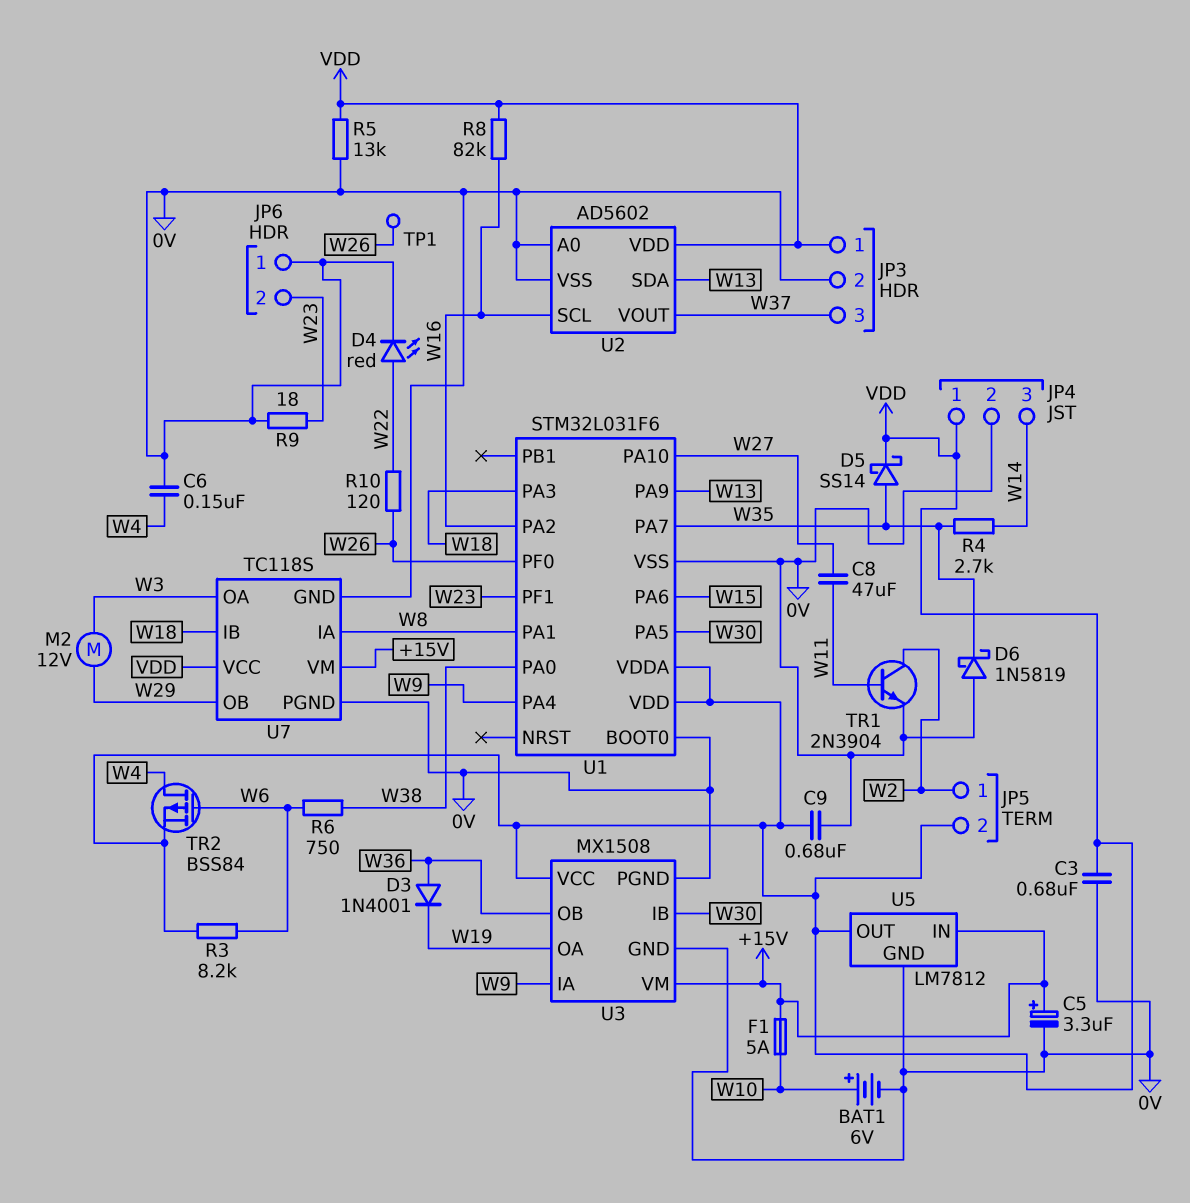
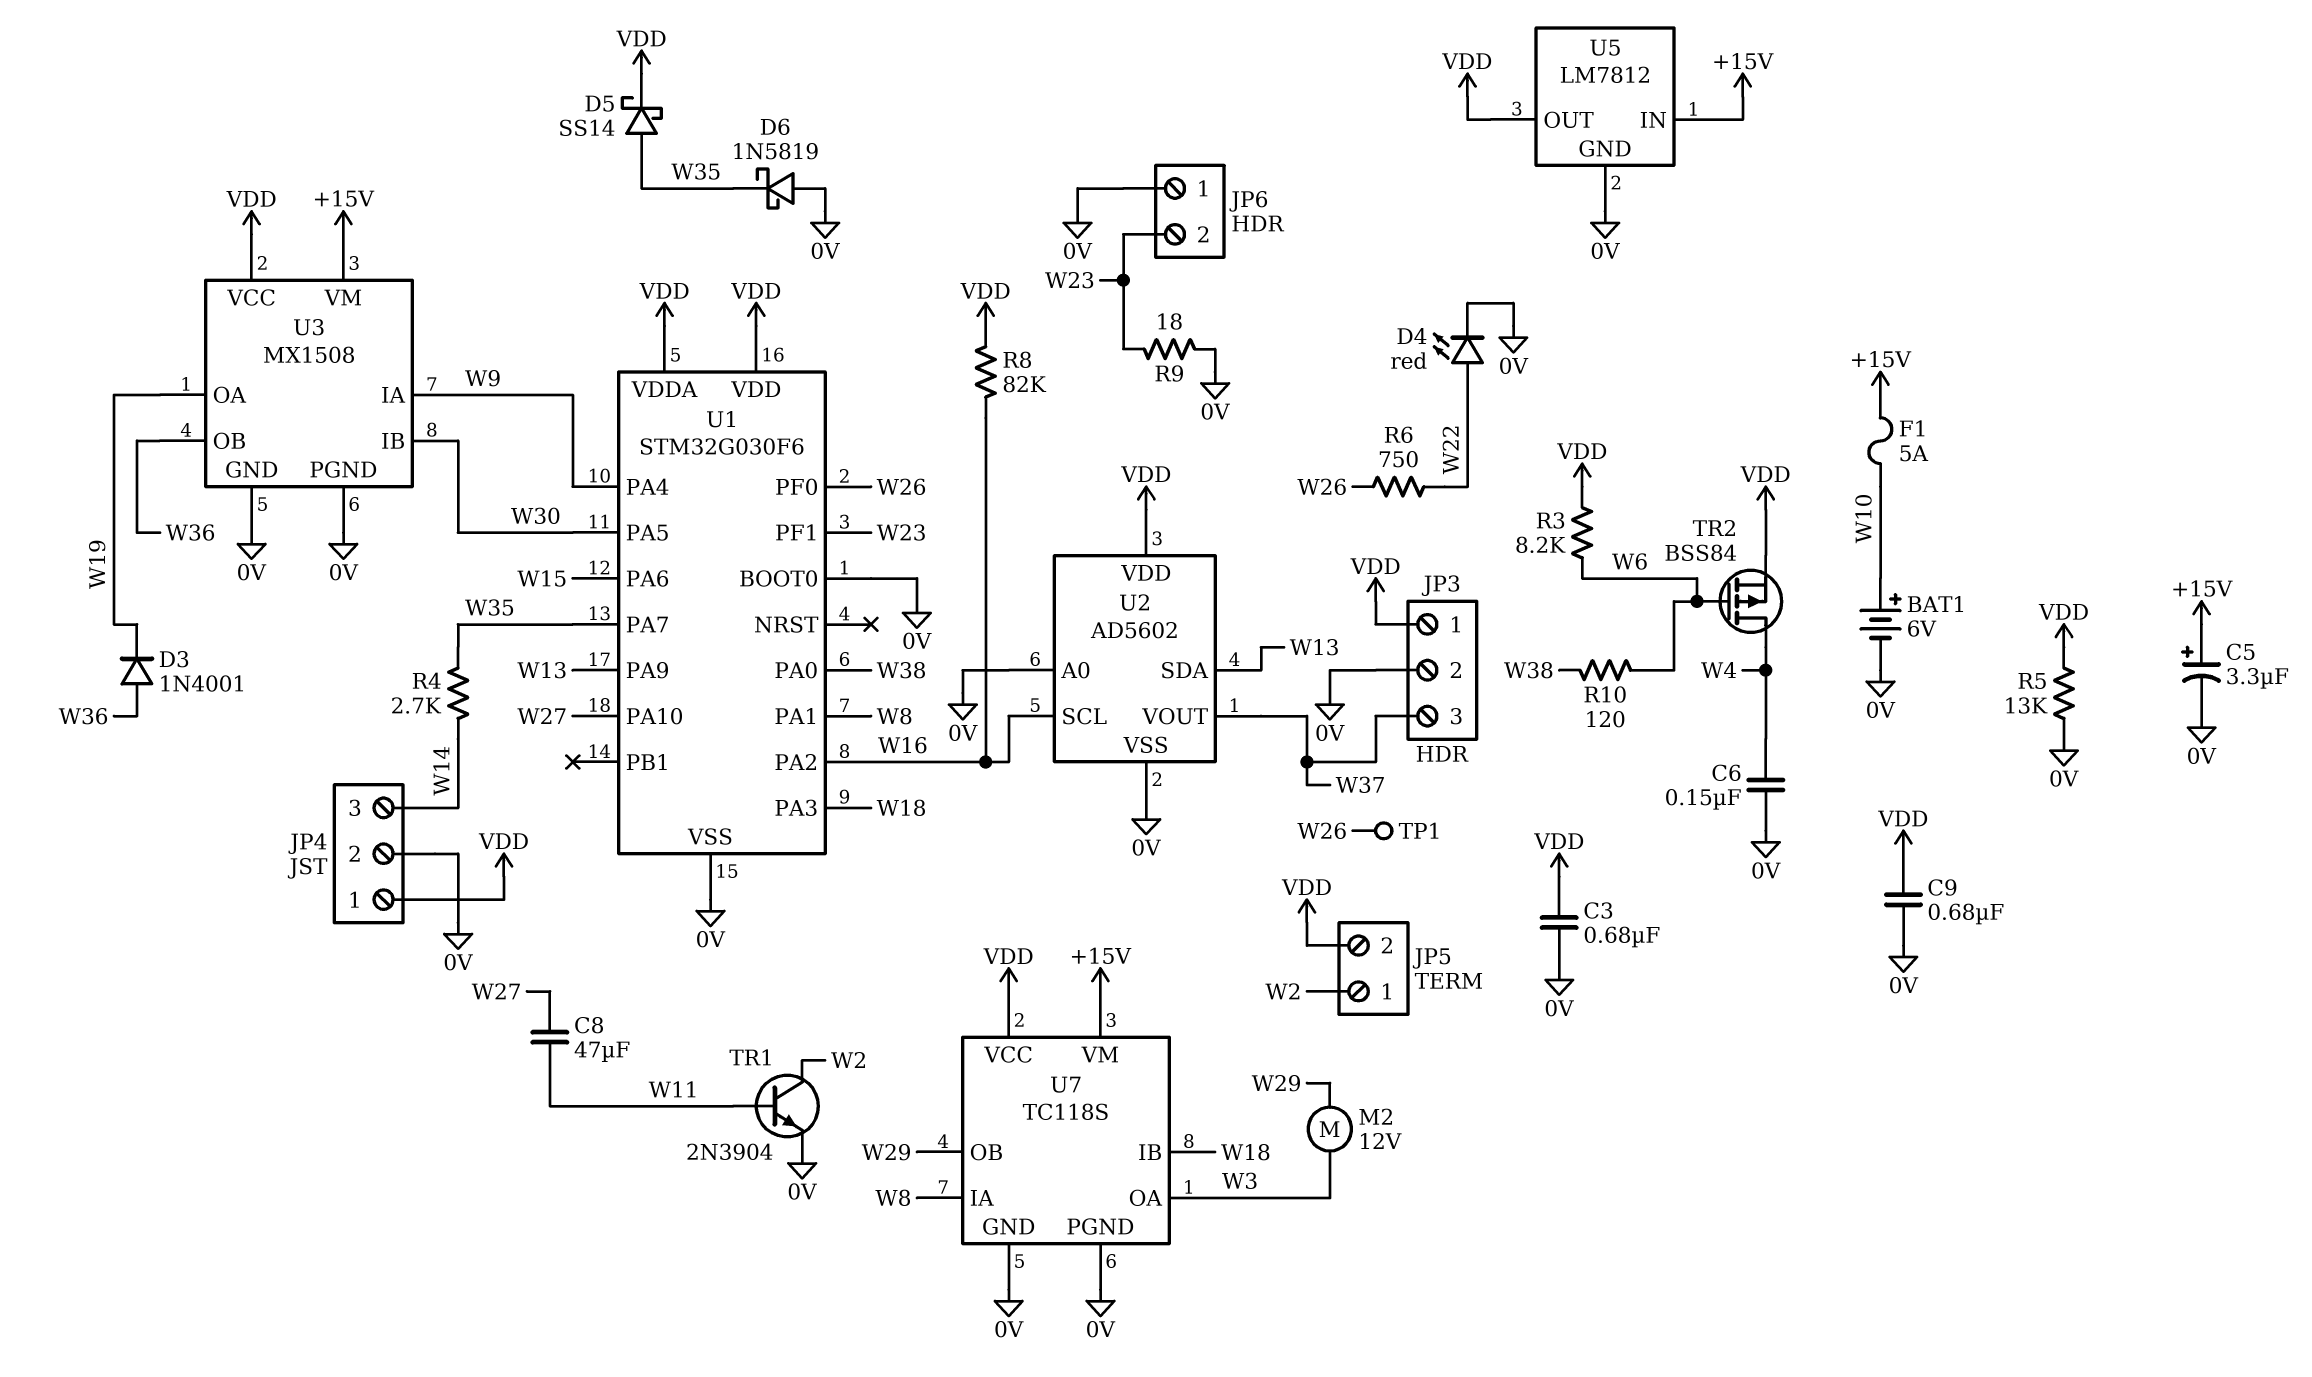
R6: 750 (W6, W38) -> 750 (W22, W26)
R10: 120 (W22, W26) -> 120 (W6, W38)
U1: STM32L031F6 -> STM32G030F6

